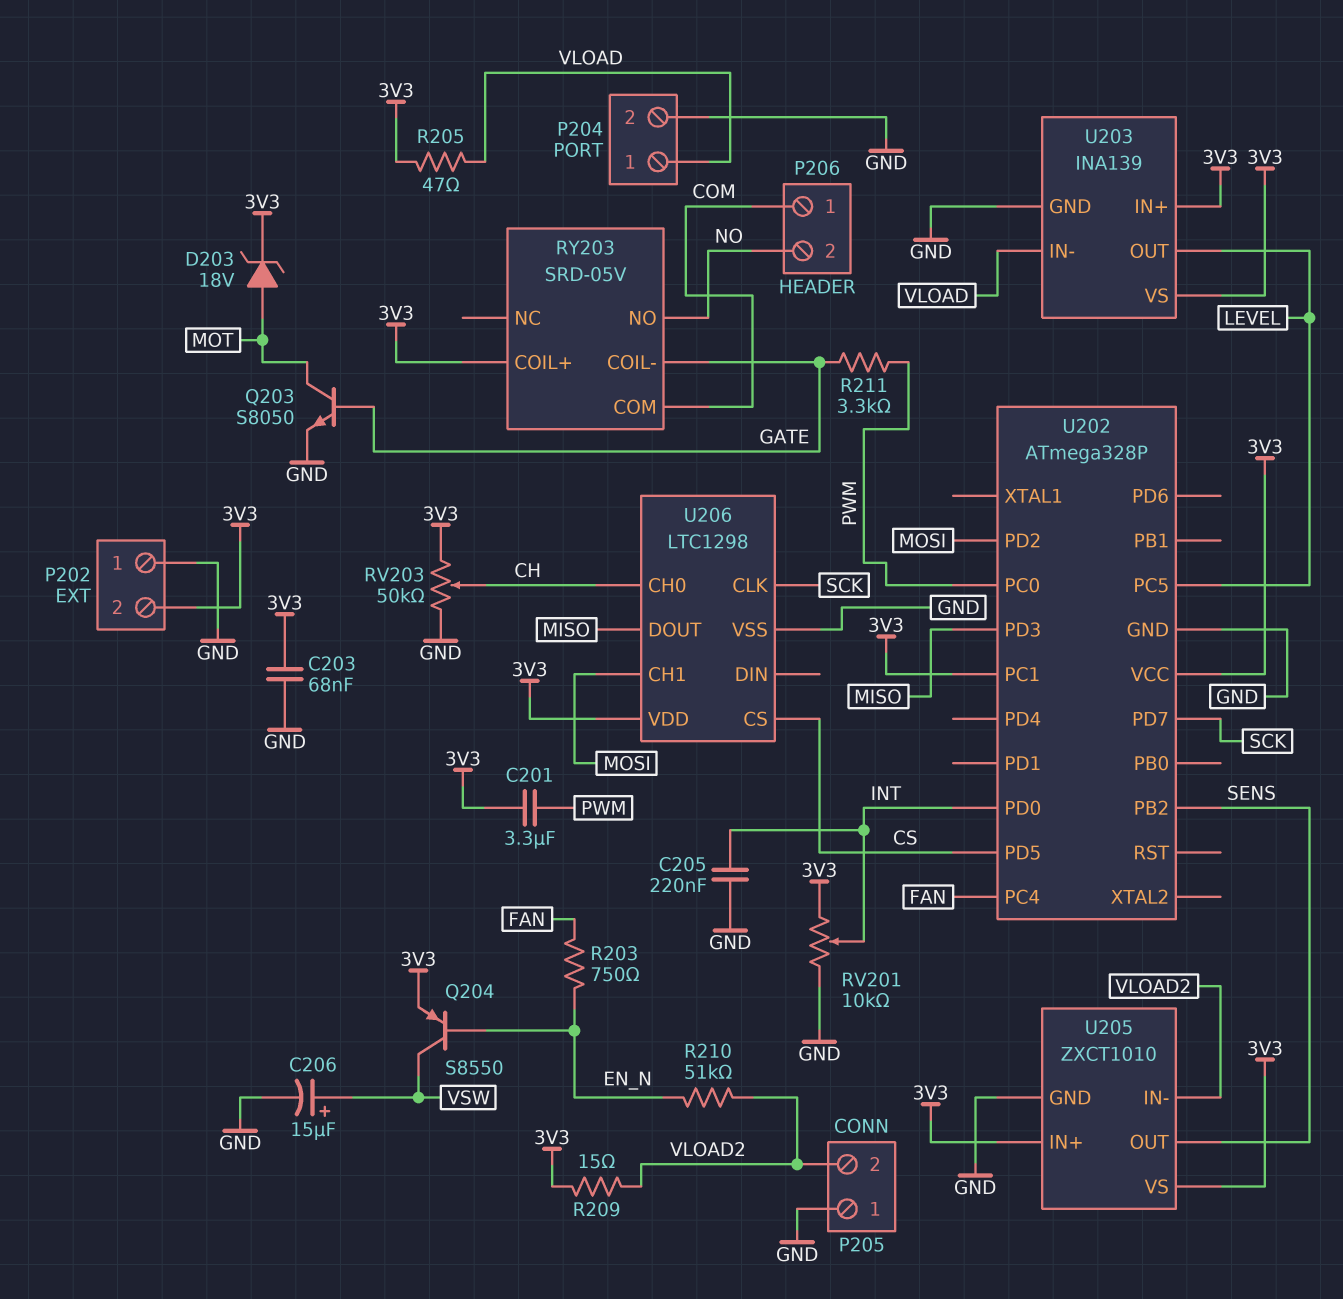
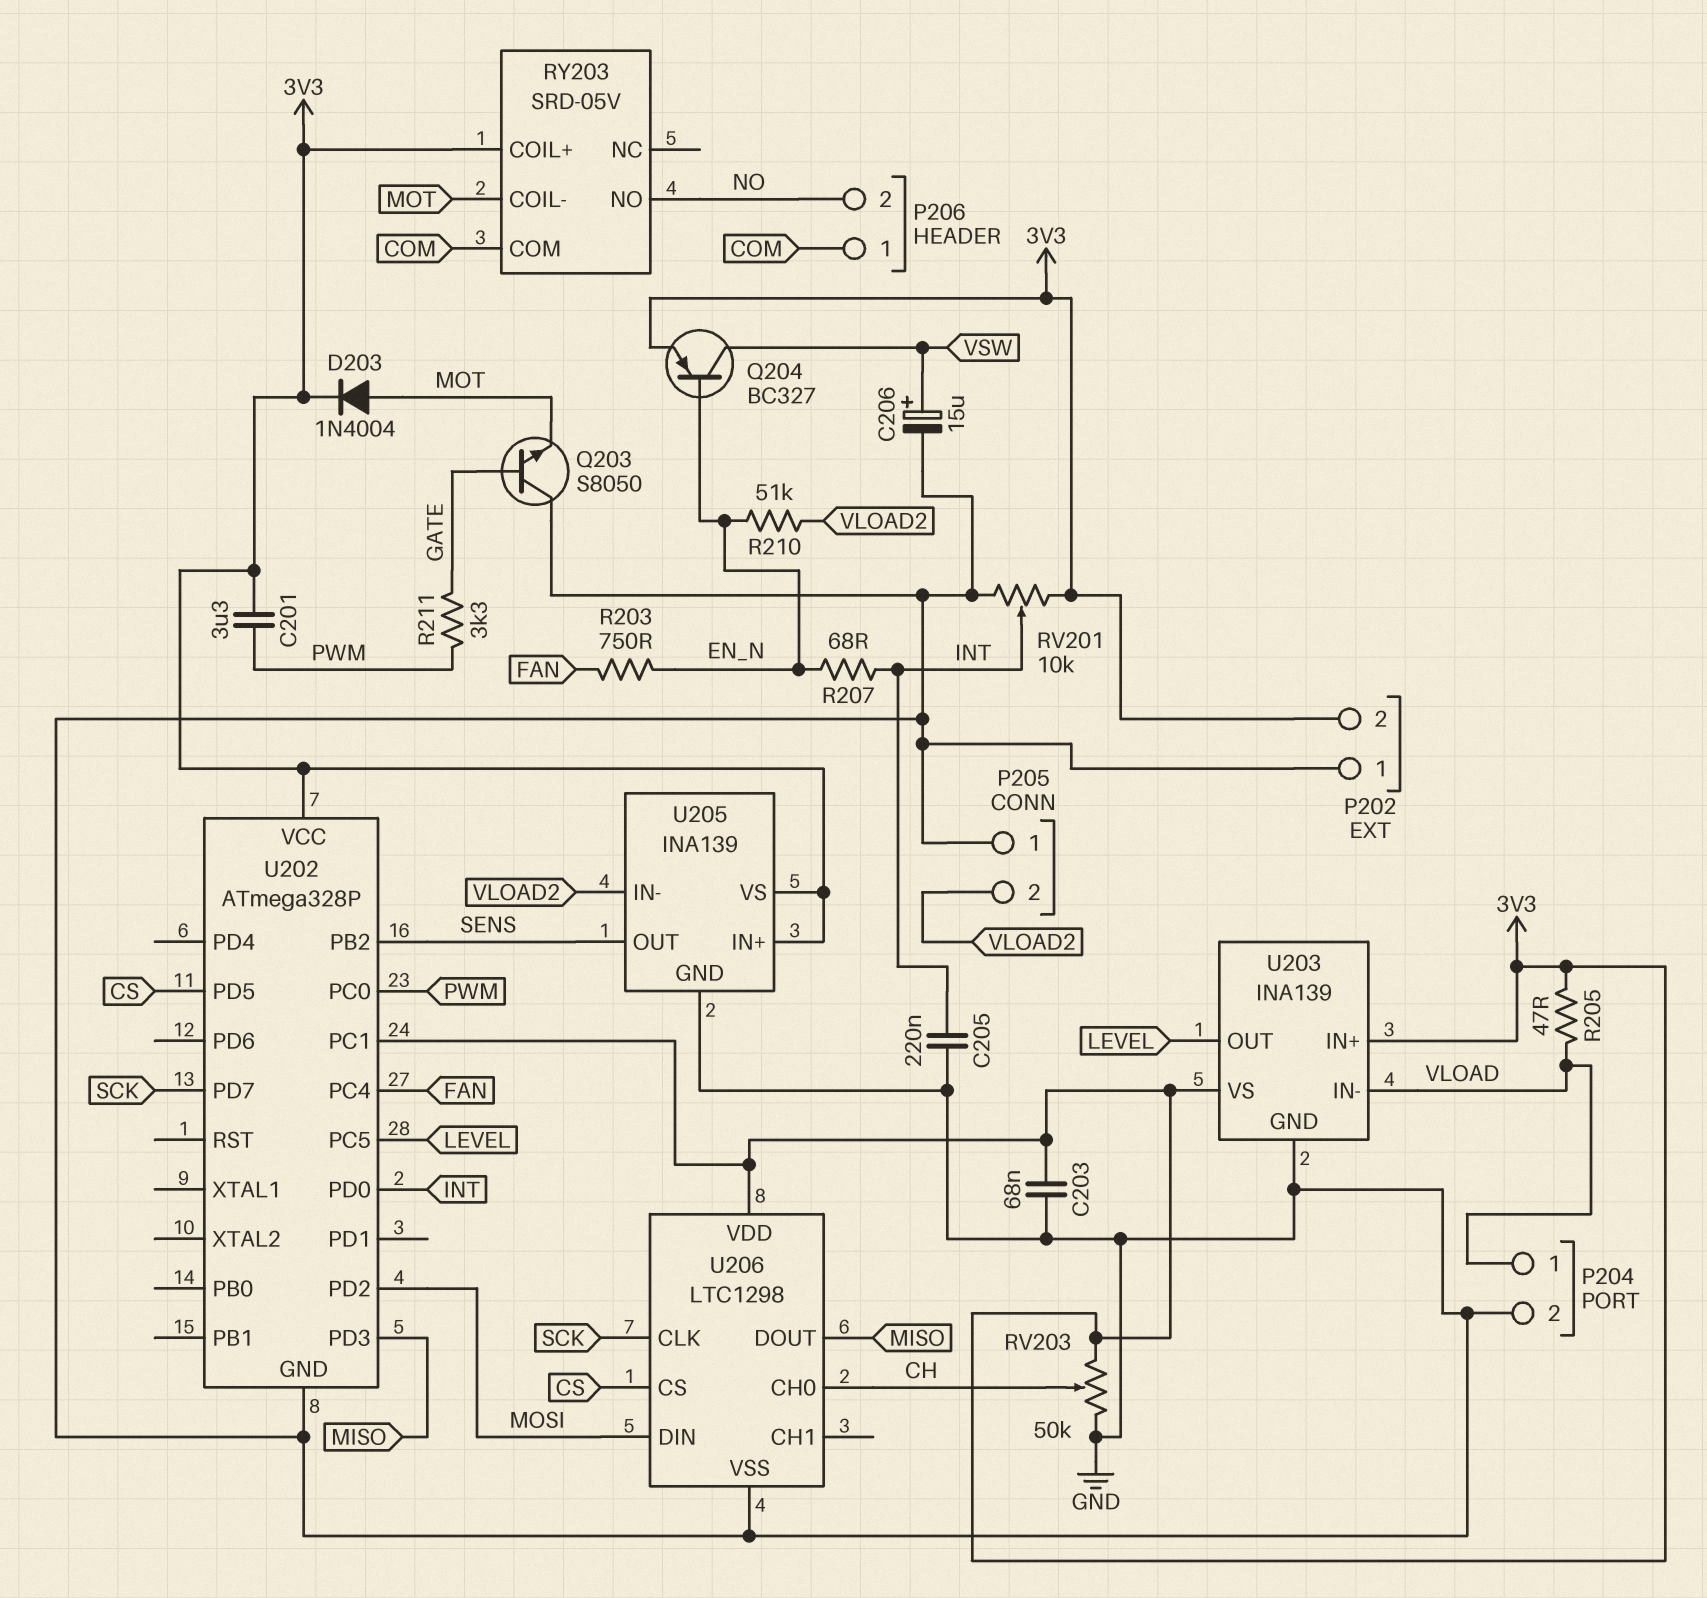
D203: zener 18V (A MOT, K 3V3) -> diode 1N4004 (A MOT, K 3V3)
Q203: NPN S8050 (B GATE, C MOT, E GND) -> NPN S8050 (B GATE, C GND, E MOT)
Q204: PNP S8550 (B EN_N, C VSW, E 3V3) -> PNP BC327 (B EN_N, C VSW, E 3V3)
R207: none -> 68 (EN_N, INT)
R209: 15 (3V3, VLOAD2) -> none
RY203 pin COIL-: GATE -> MOT
U205: ZXCT1010 -> INA139
U206 pin CH1: MOSI -> none
U206 pin DIN: none -> MOSI

